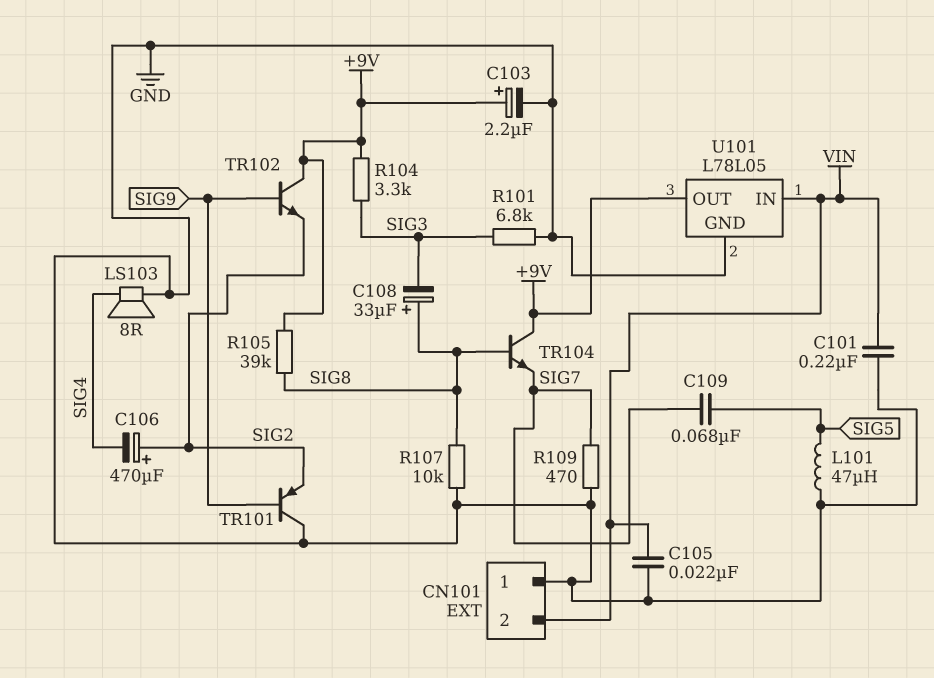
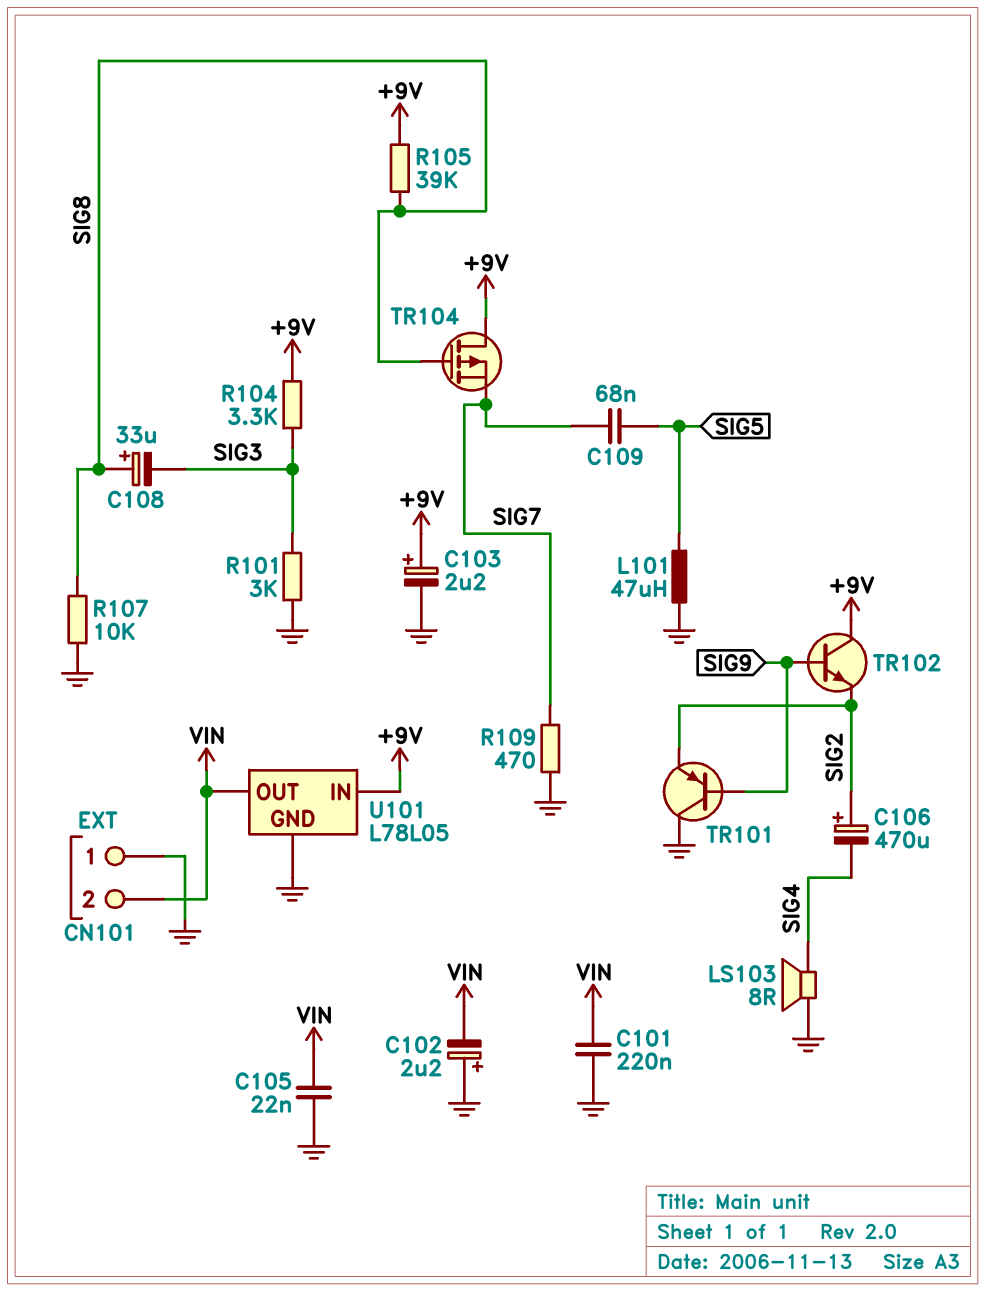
C102: none -> 2.2uF (plus GND, minus VIN)
R101: 6.8k (GND, SIG3) -> 3k (GND, SIG3)
TR104: NPN (B SIG8, C +9V, E SIG7) -> PMOS (G SIG8, D +9V, S SIG7)
U101 pin IN: VIN -> +9V
U101 pin OUT: +9V -> VIN

